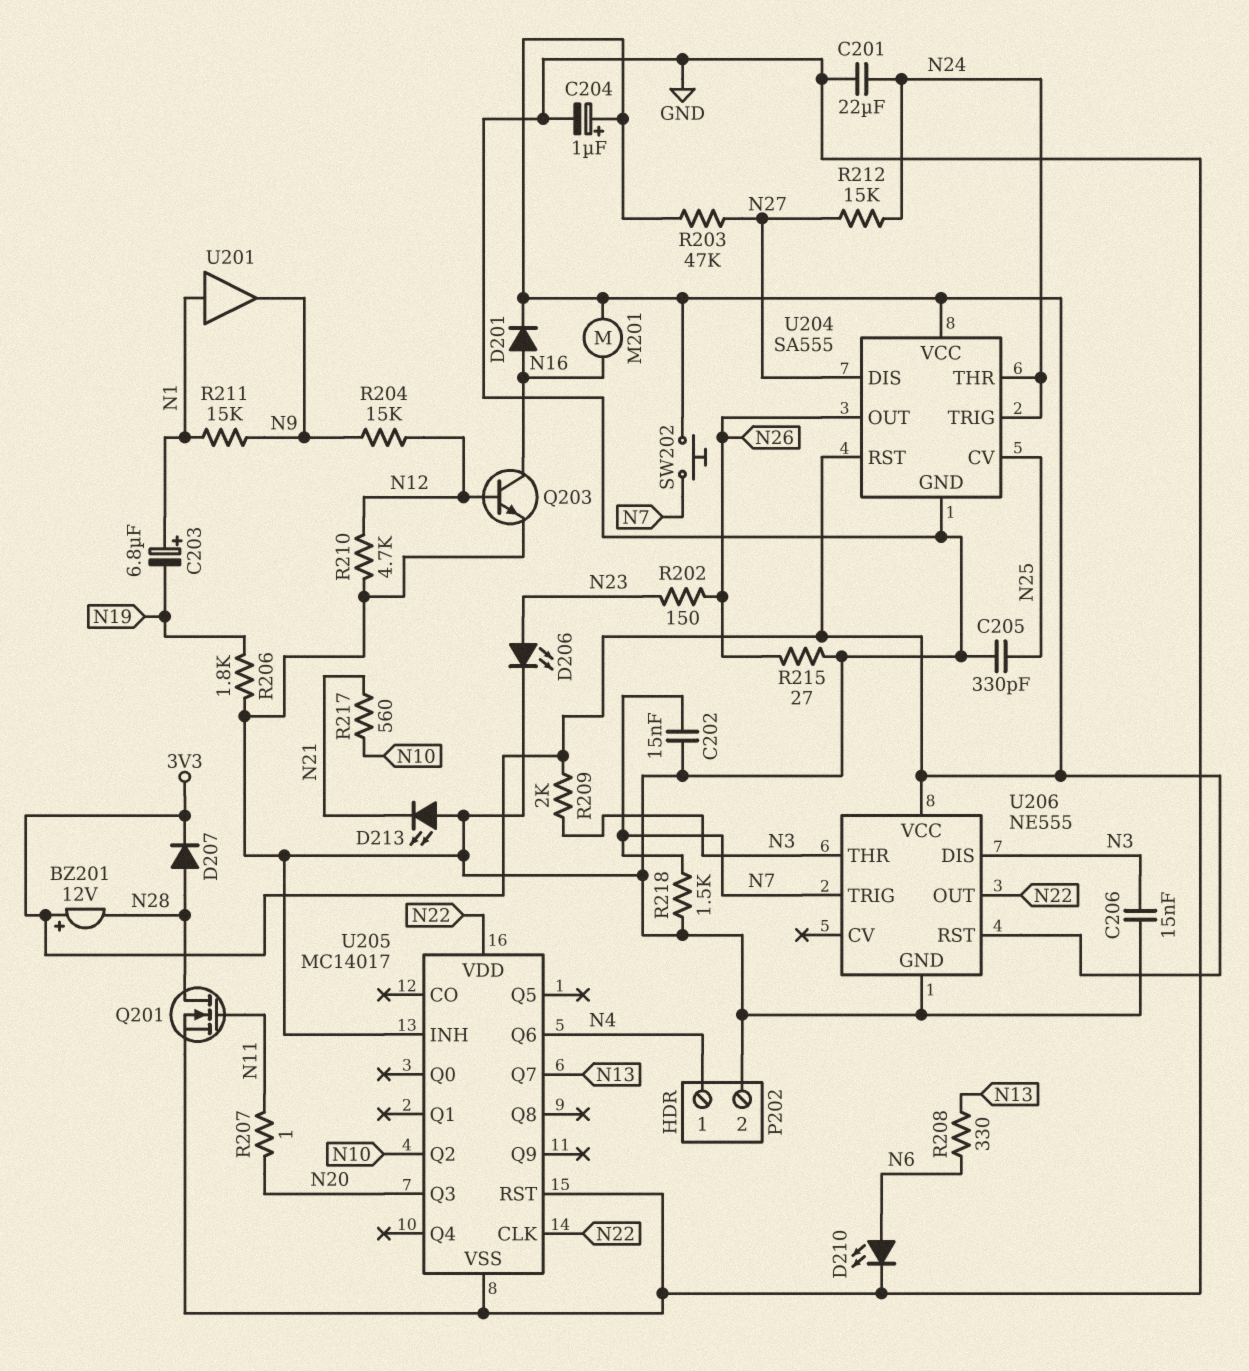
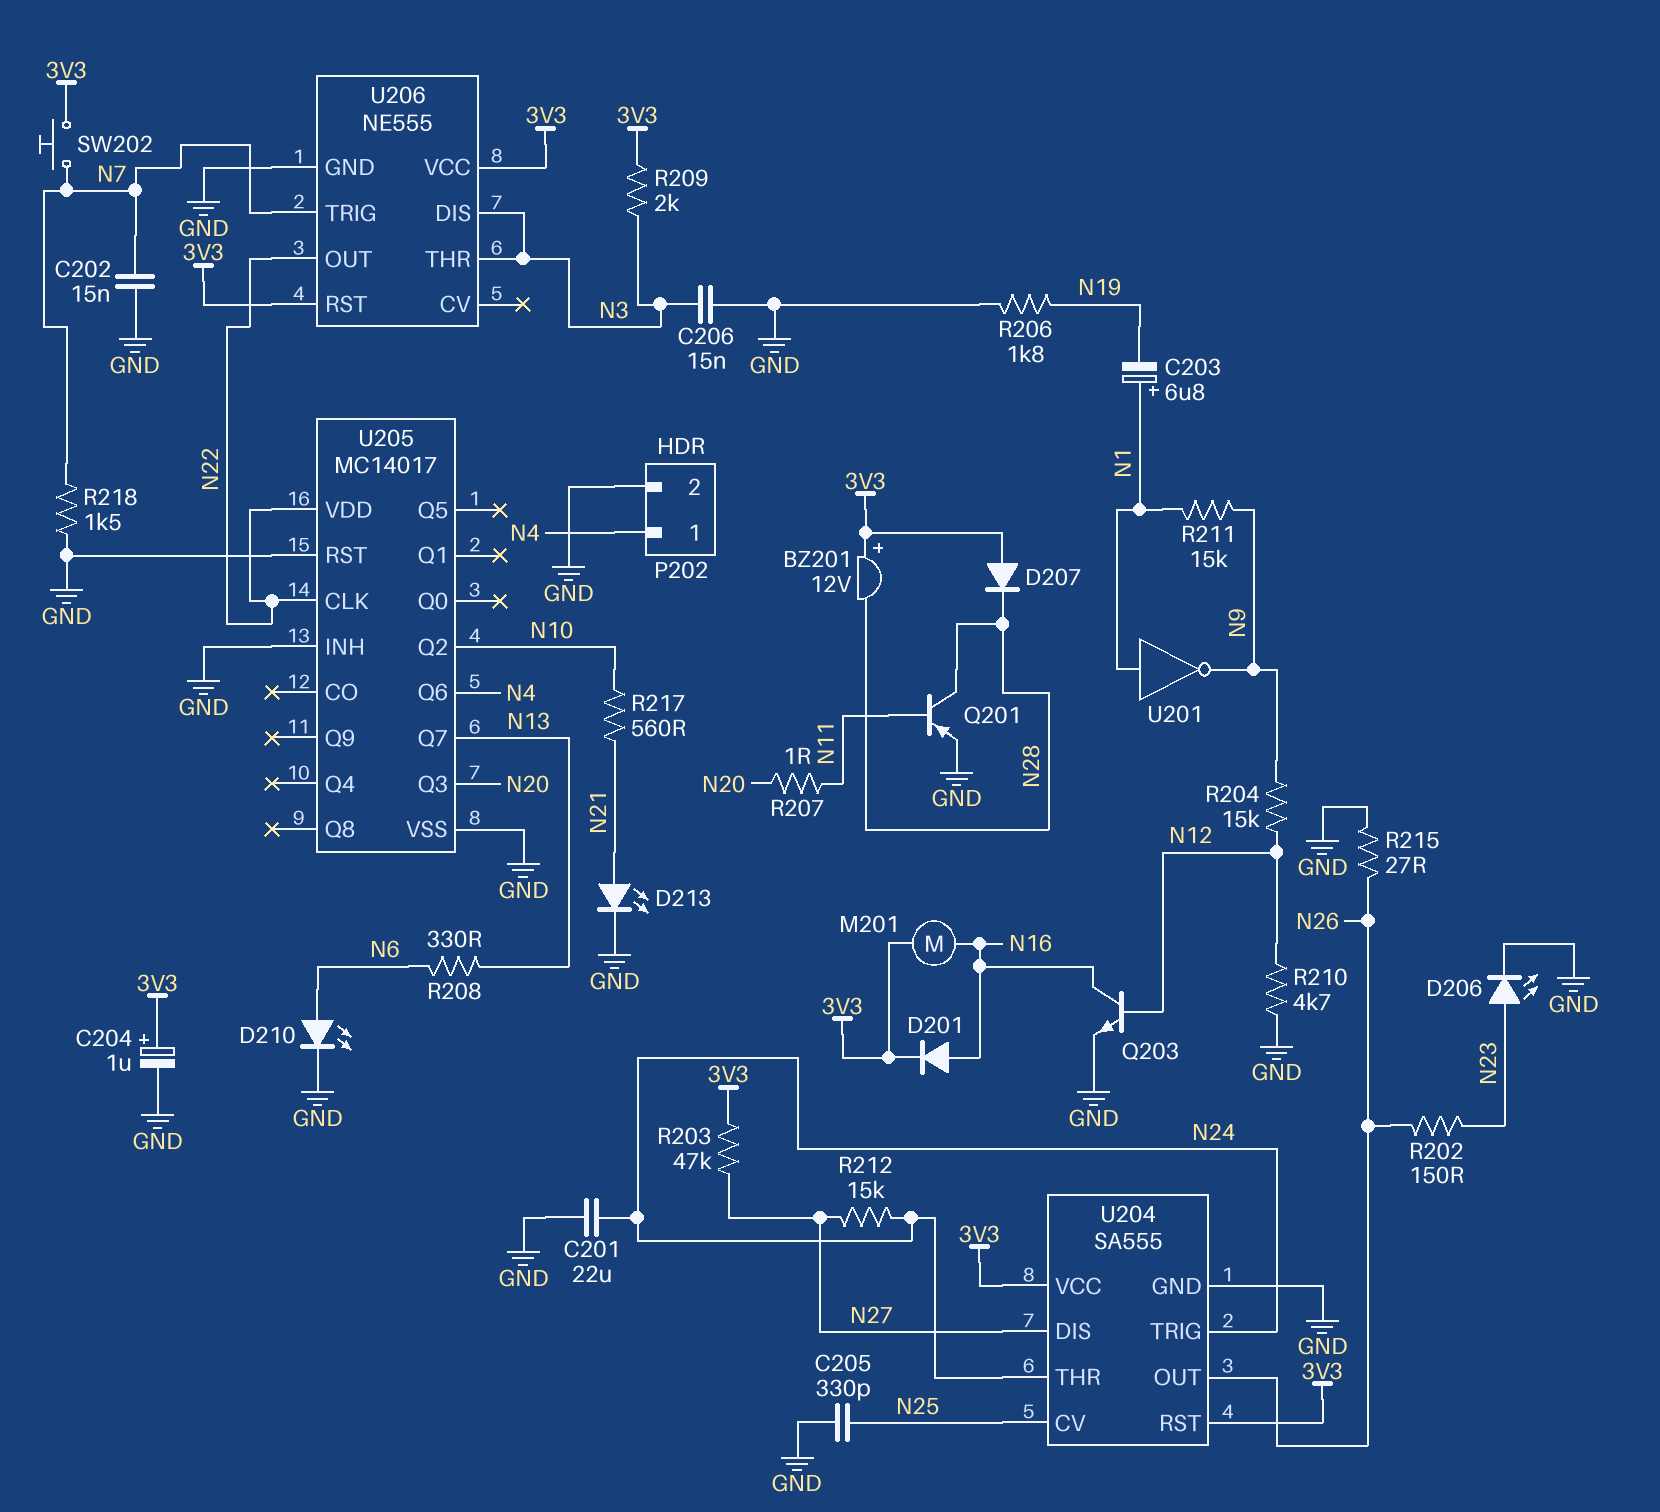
D207: diode (A N28, K 3V3) -> diode (A 3V3, K N28)
D213: LED (A GND, K N21) -> LED (A N21, K GND)
Q201: NMOS (G N11, D N28, S GND) -> PNP (B N11, C N28, E GND)
U201: buffer (in N1, out N9) -> NOT (in N1, out N9)

